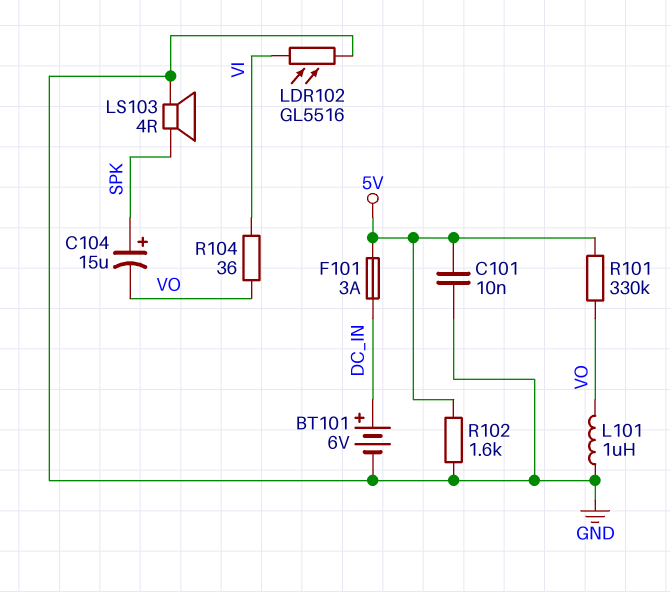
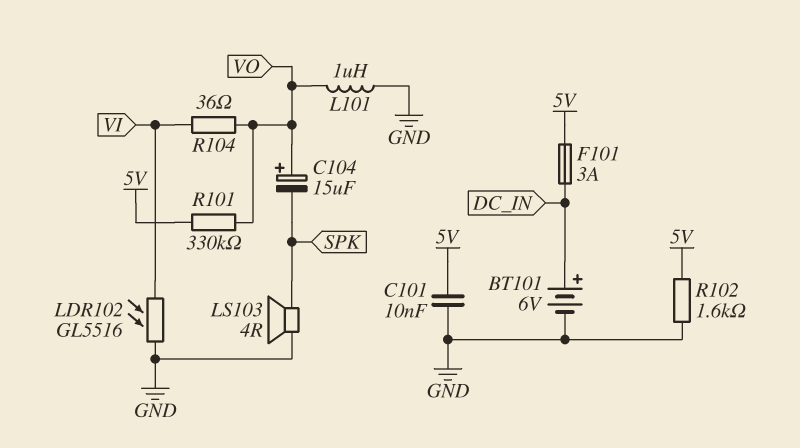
C104: 15uF (plus SPK, minus VO) -> 15uF (plus VO, minus SPK)

